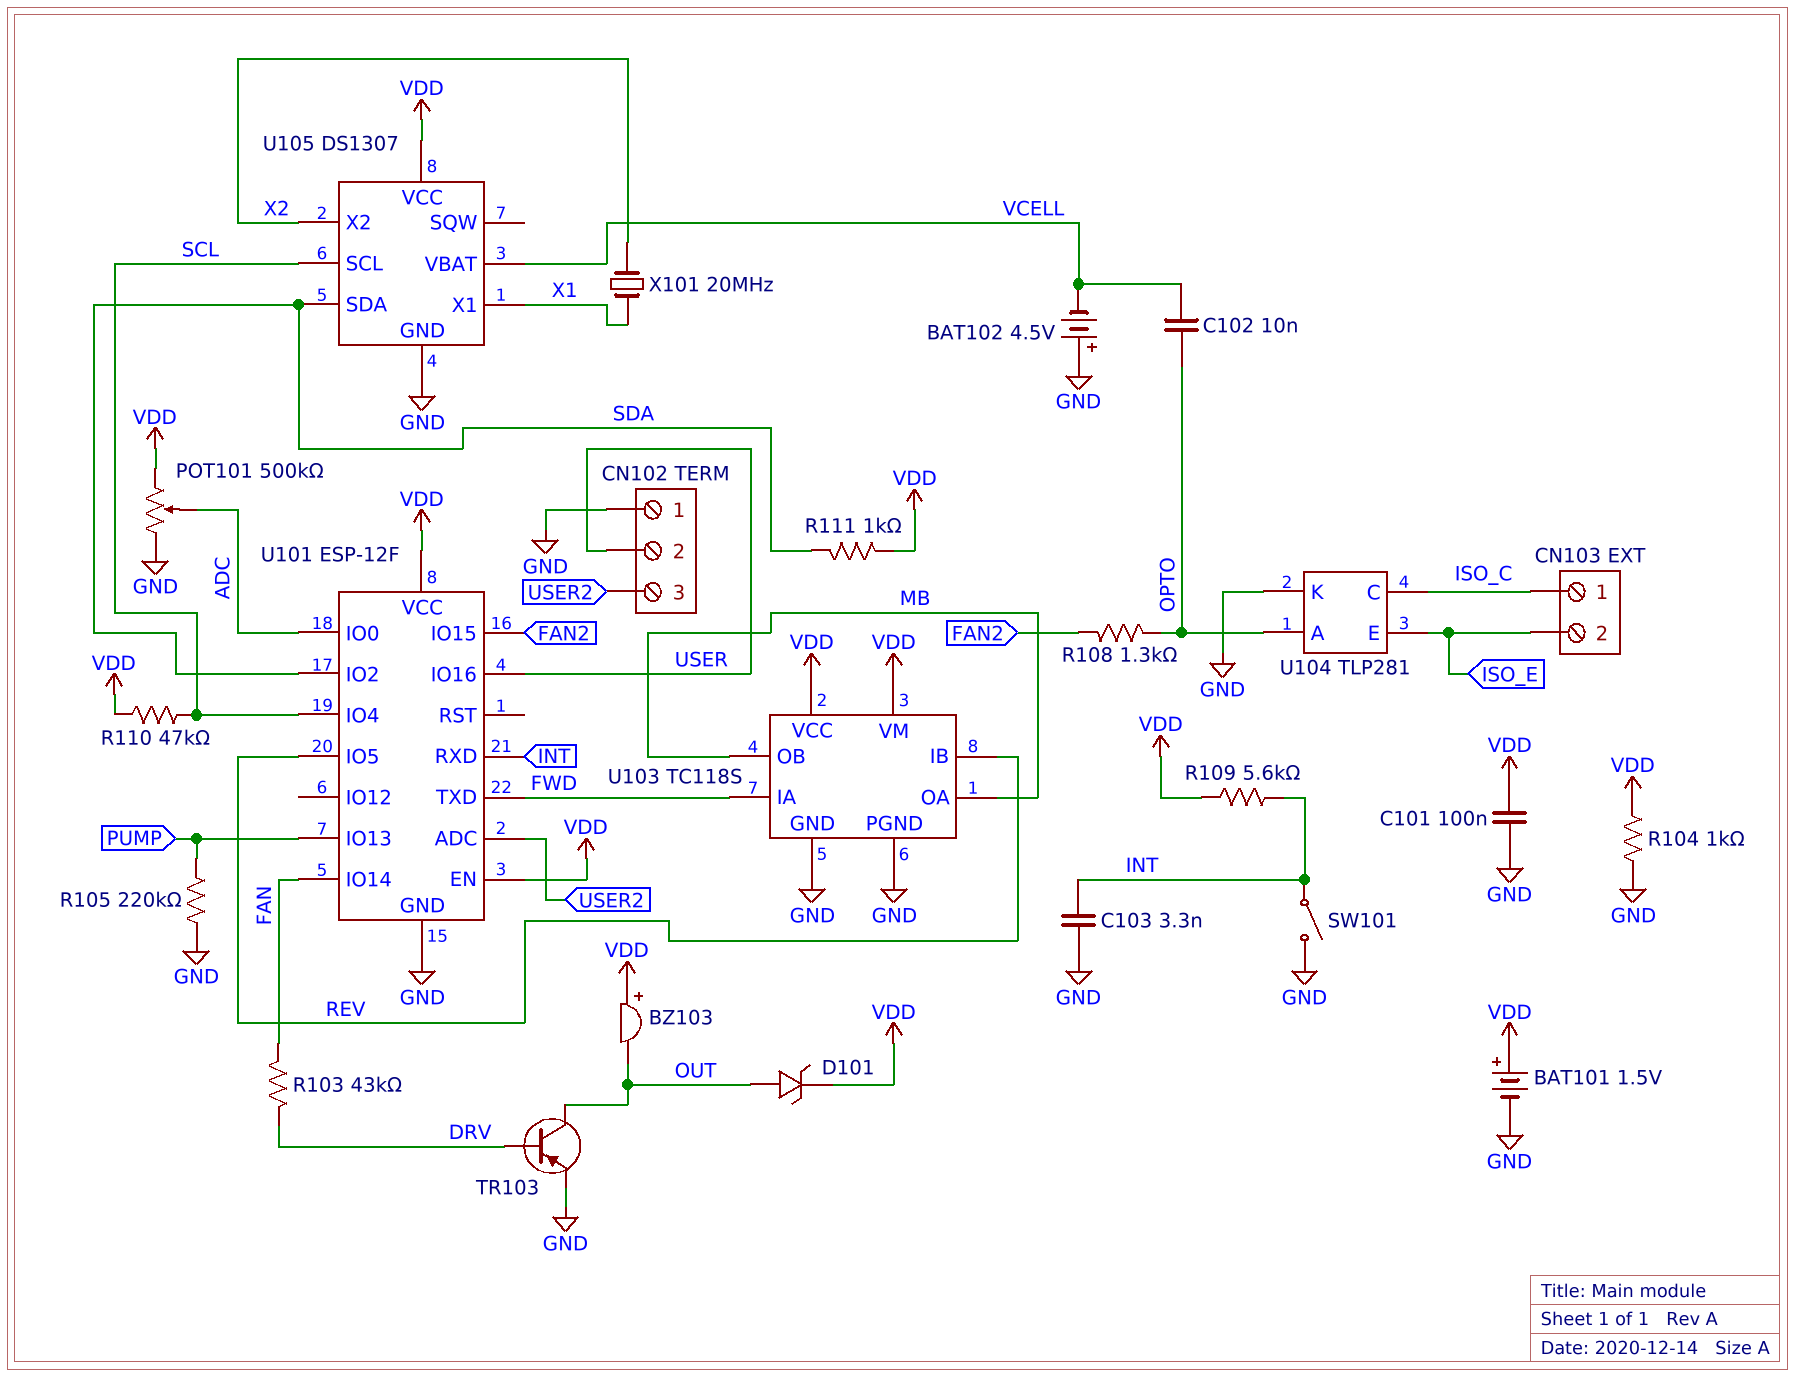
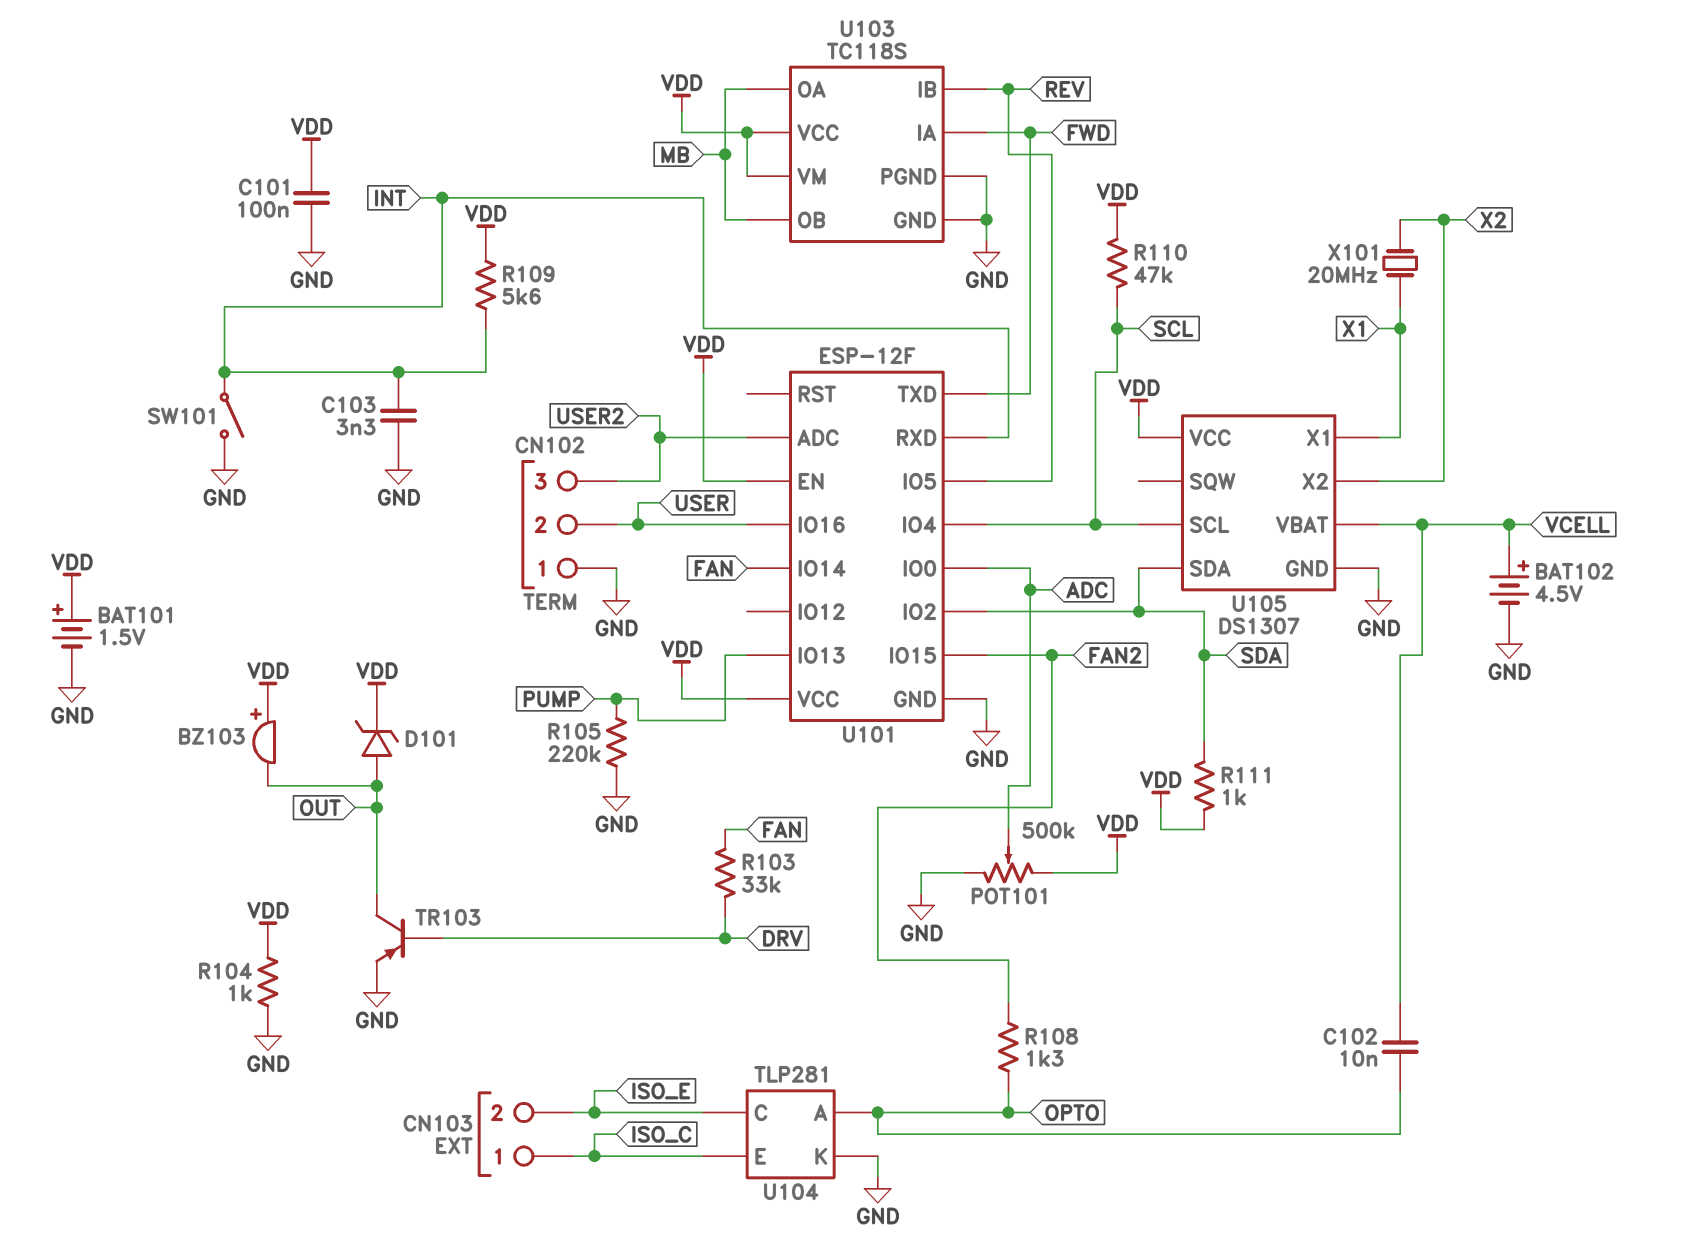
BAT102: 4.5V (plus GND, minus VCELL) -> 4.5V (plus VCELL, minus GND)
R103: 43k (DRV, FAN) -> 33k (DRV, FAN)
U104 pin C: ISO_C -> ISO_E
U104 pin E: ISO_E -> ISO_C

